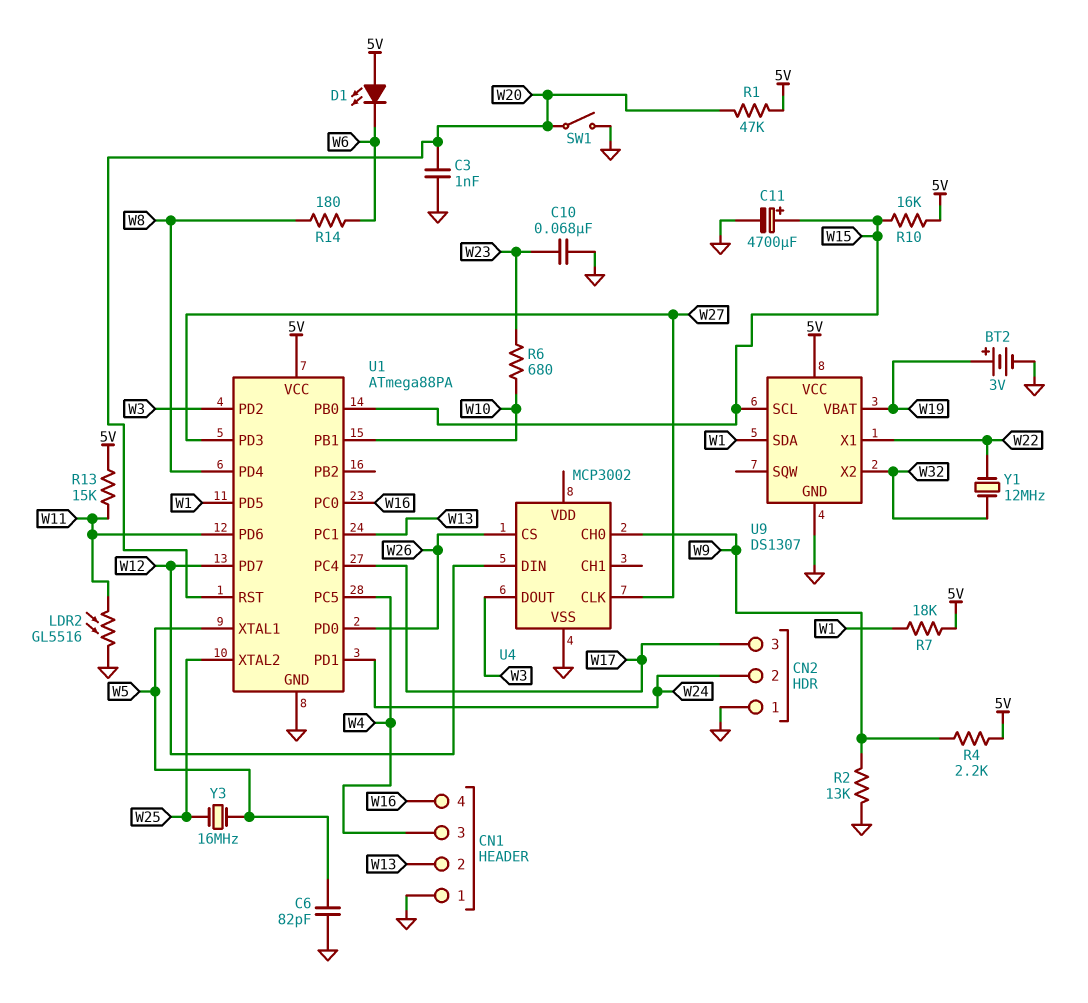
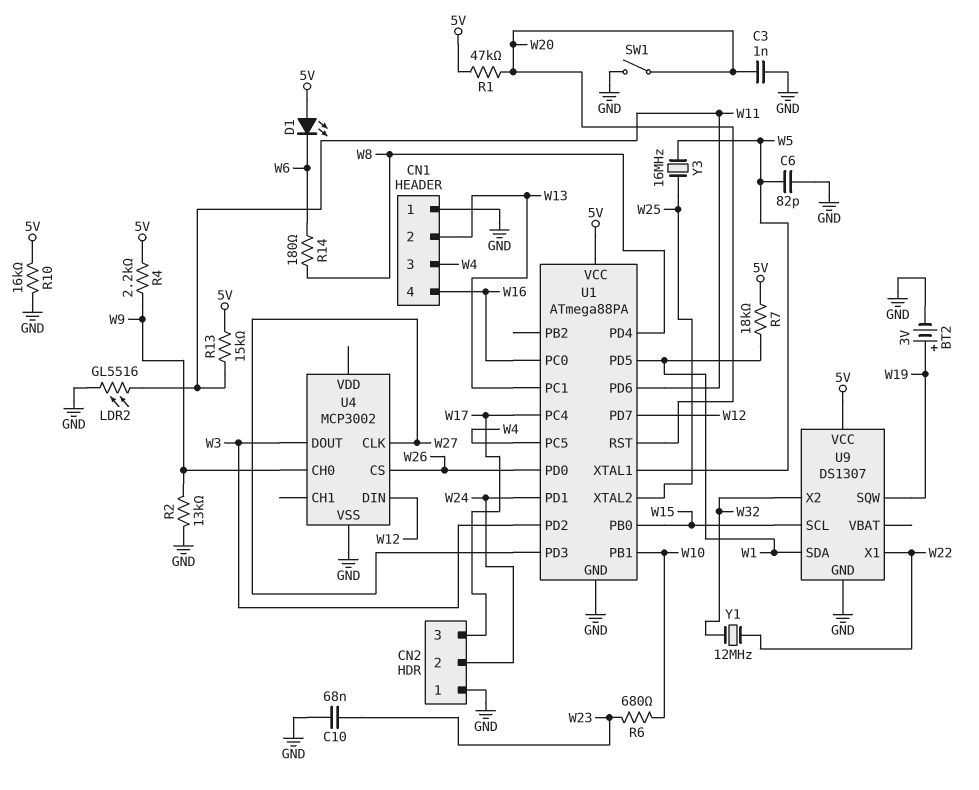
C11: 4700uF (plus W15, minus GND) -> none
R10: 16k (5V, W15) -> 16k (5V, GND)
U9 pin SQW: none -> W19
U9 pin VBAT: W19 -> none

